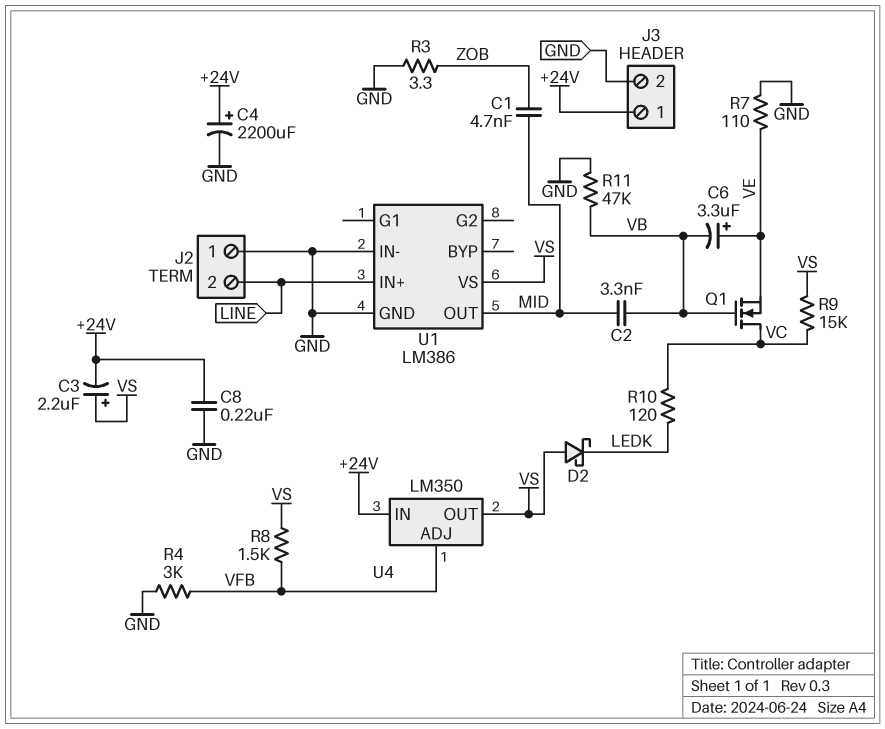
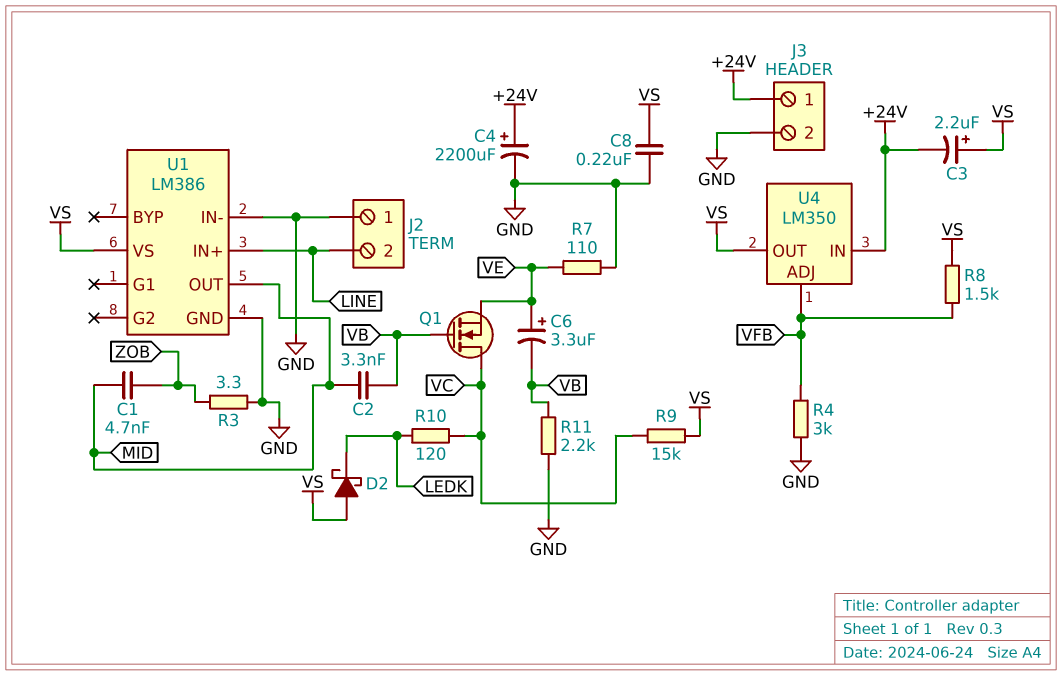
C8: 220nF (+24V, GND) -> 220nF (GND, VS)
R11: 47k (GND, VB) -> 2.2k (GND, VB)

